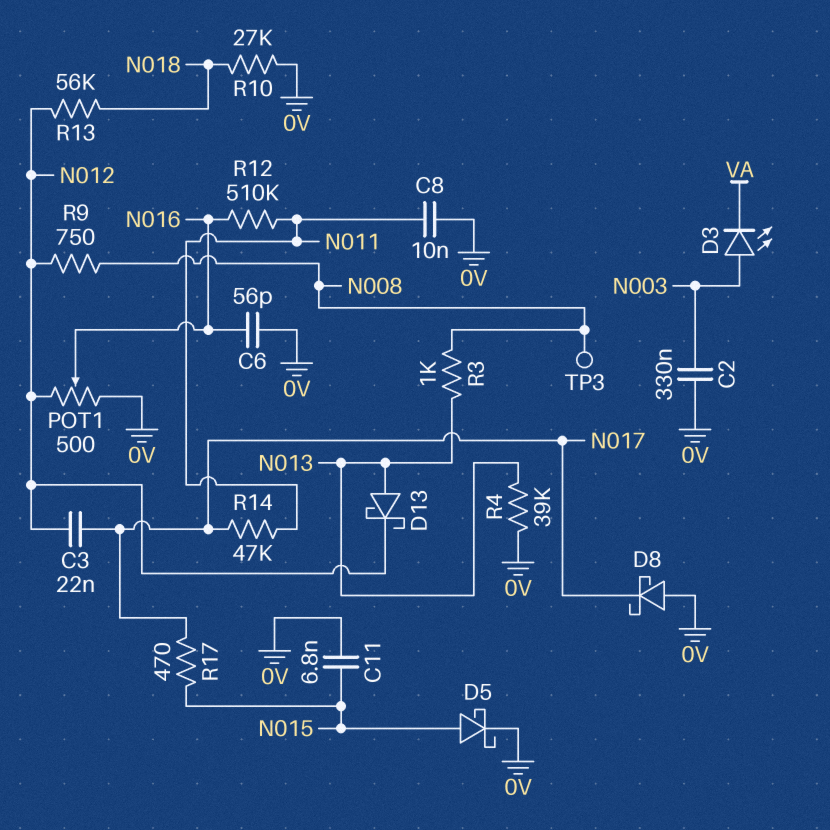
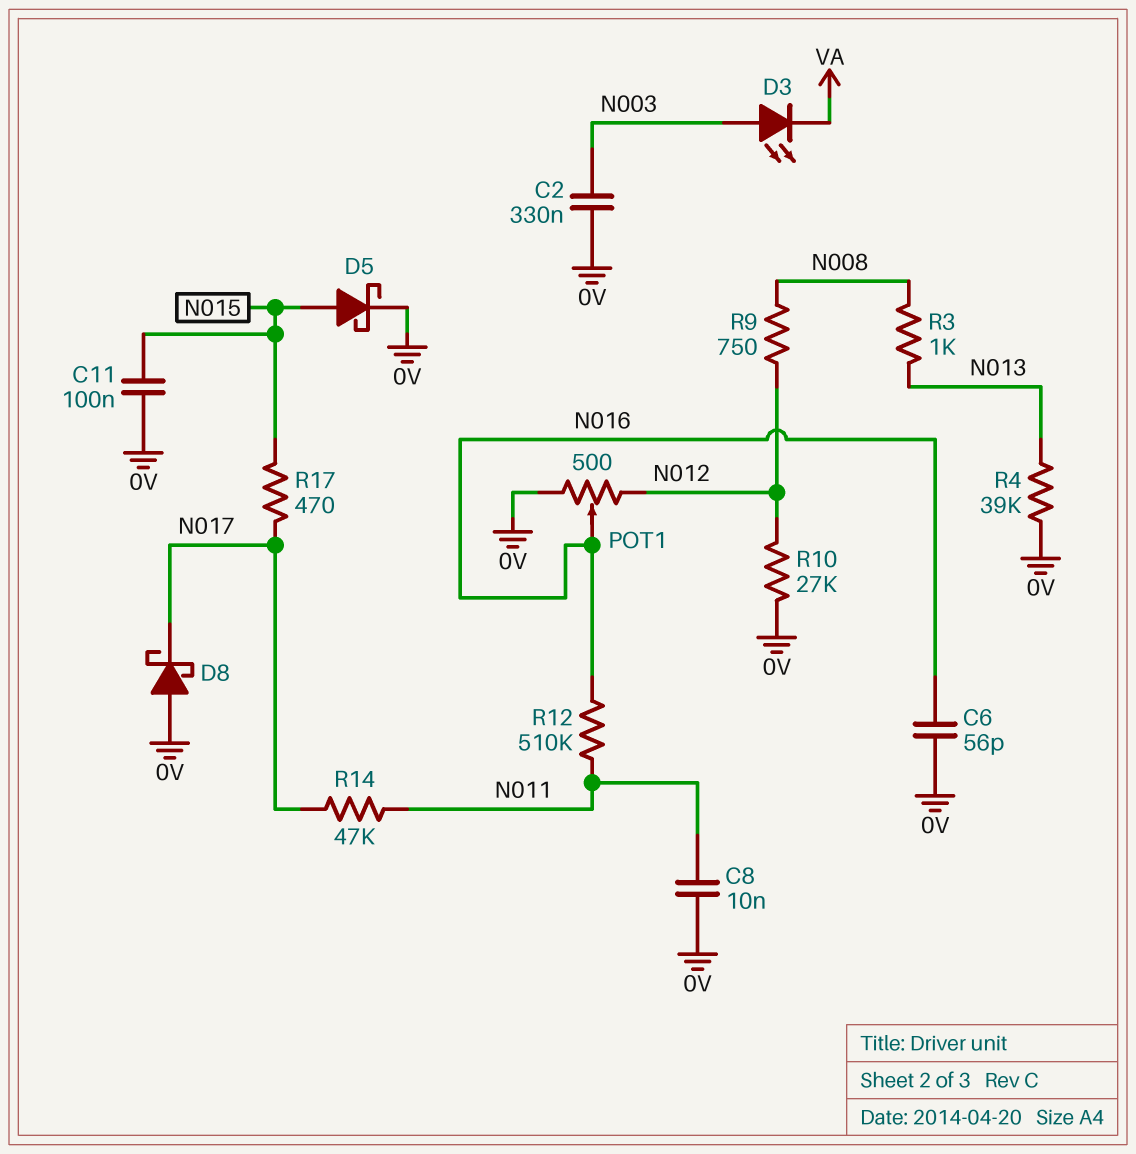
C3: 22nF (N012, N017) -> none
C11: 6.8nF (0V, N015) -> 100nF (0V, N015)
D13: schottky (A N013, K N012) -> none
R10: 27k (0V, N018) -> 27k (0V, N012)
R13: 56k (N012, N018) -> none
TP3: test point (N008) -> none

